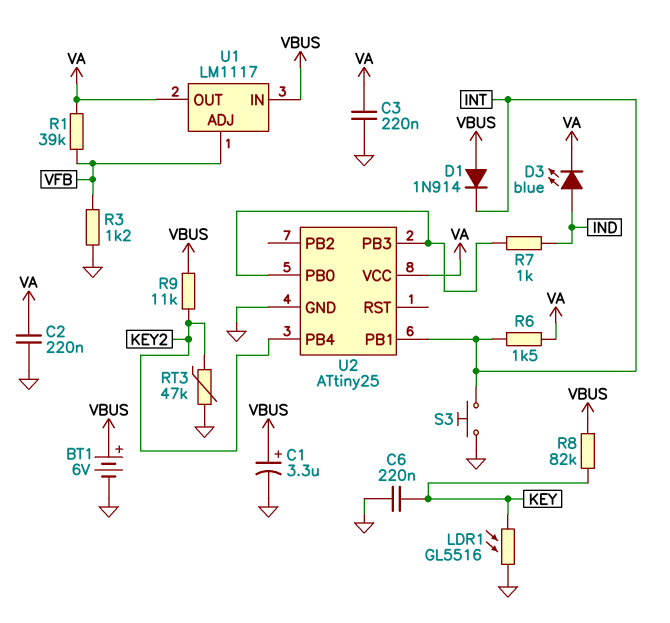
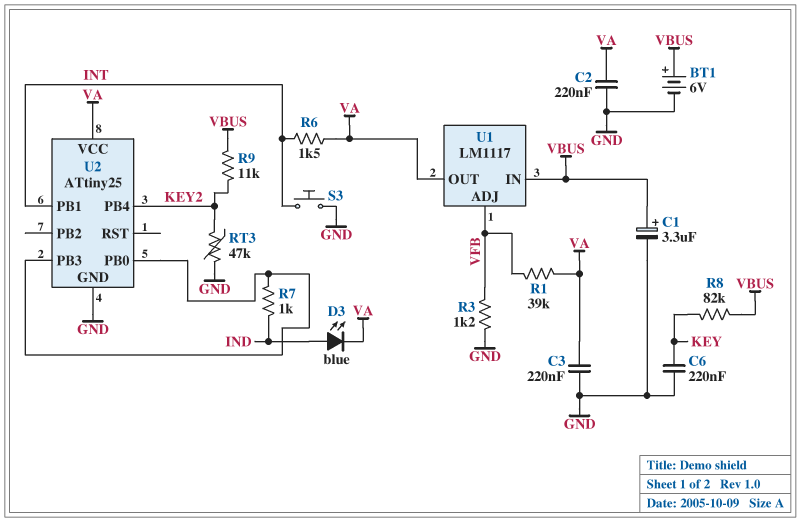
D1: diode 1N914 (A VBUS, K INT) -> none
LDR1: GL5516 (GND, KEY) -> none

